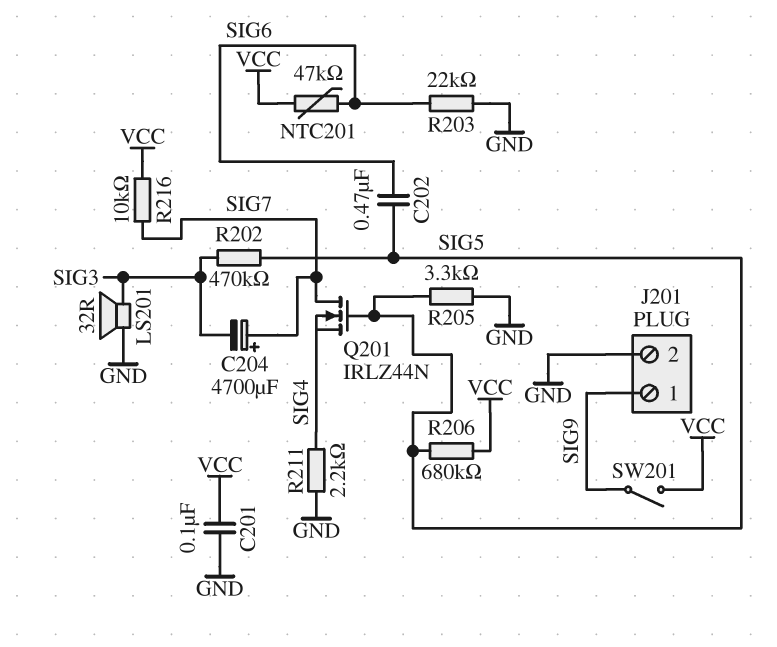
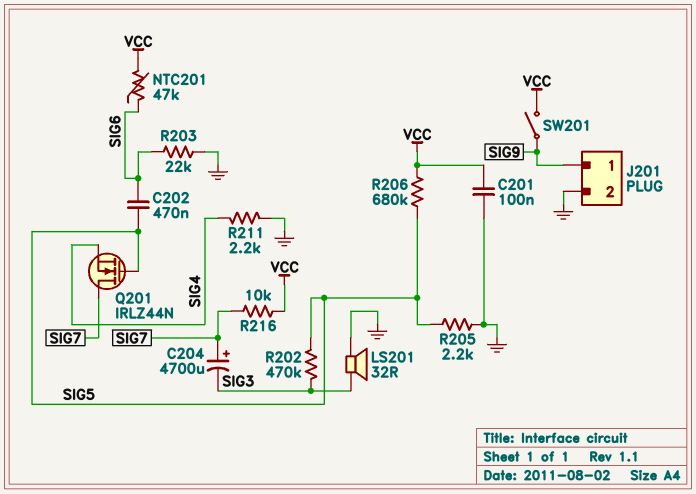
R205: 3.3k (GND, SIG5) -> 2.2k (GND, SIG5)

